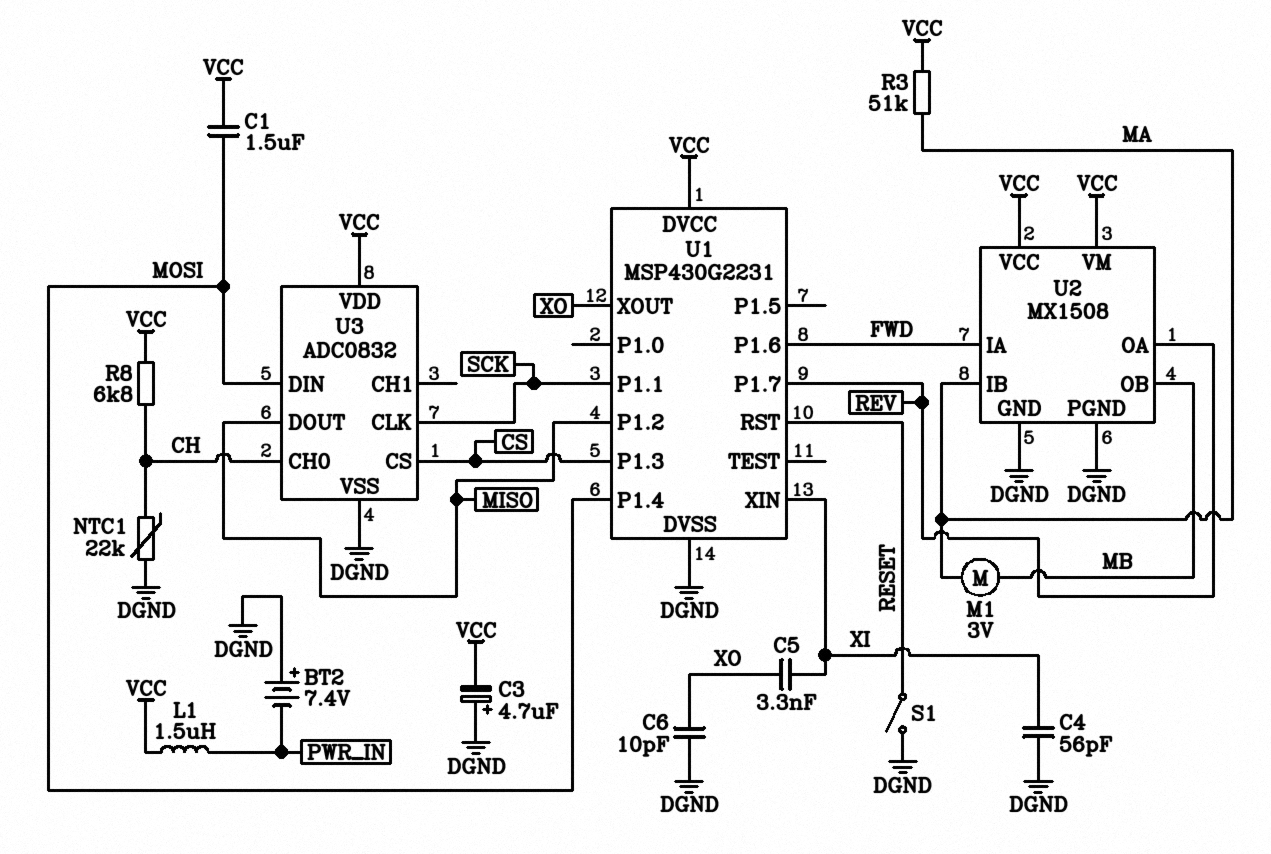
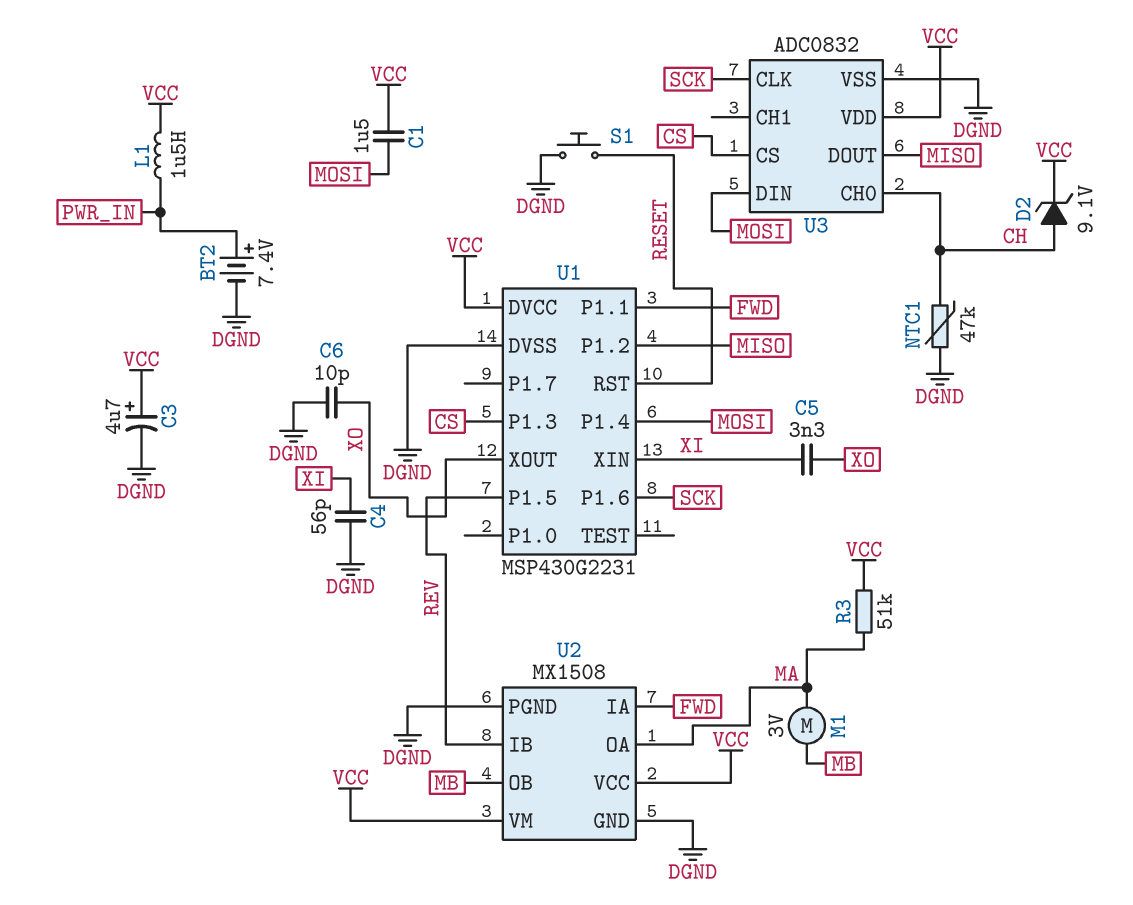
BT2: 7.4V (plus DGND, minus PWR_IN) -> 7.4V (plus PWR_IN, minus DGND)
C3: 4.7uF (plus DGND, minus VCC) -> 4.7uF (plus VCC, minus DGND)
D2: none -> zener 9.1V (A CH, K VCC)
NTC1: 22k (CH, DGND) -> 47k (CH, DGND)
R8: 6.8k (CH, VCC) -> none
S1: switch (DGND, RESET) -> button (DGND, RESET)
U1 pin P1.1: SCK -> FWD
U1 pin P1.5: none -> REV
U1 pin P1.6: FWD -> SCK
U1 pin P1.7: REV -> none
U2 pin IB: MA -> REV
U2 pin OA: REV -> MA

